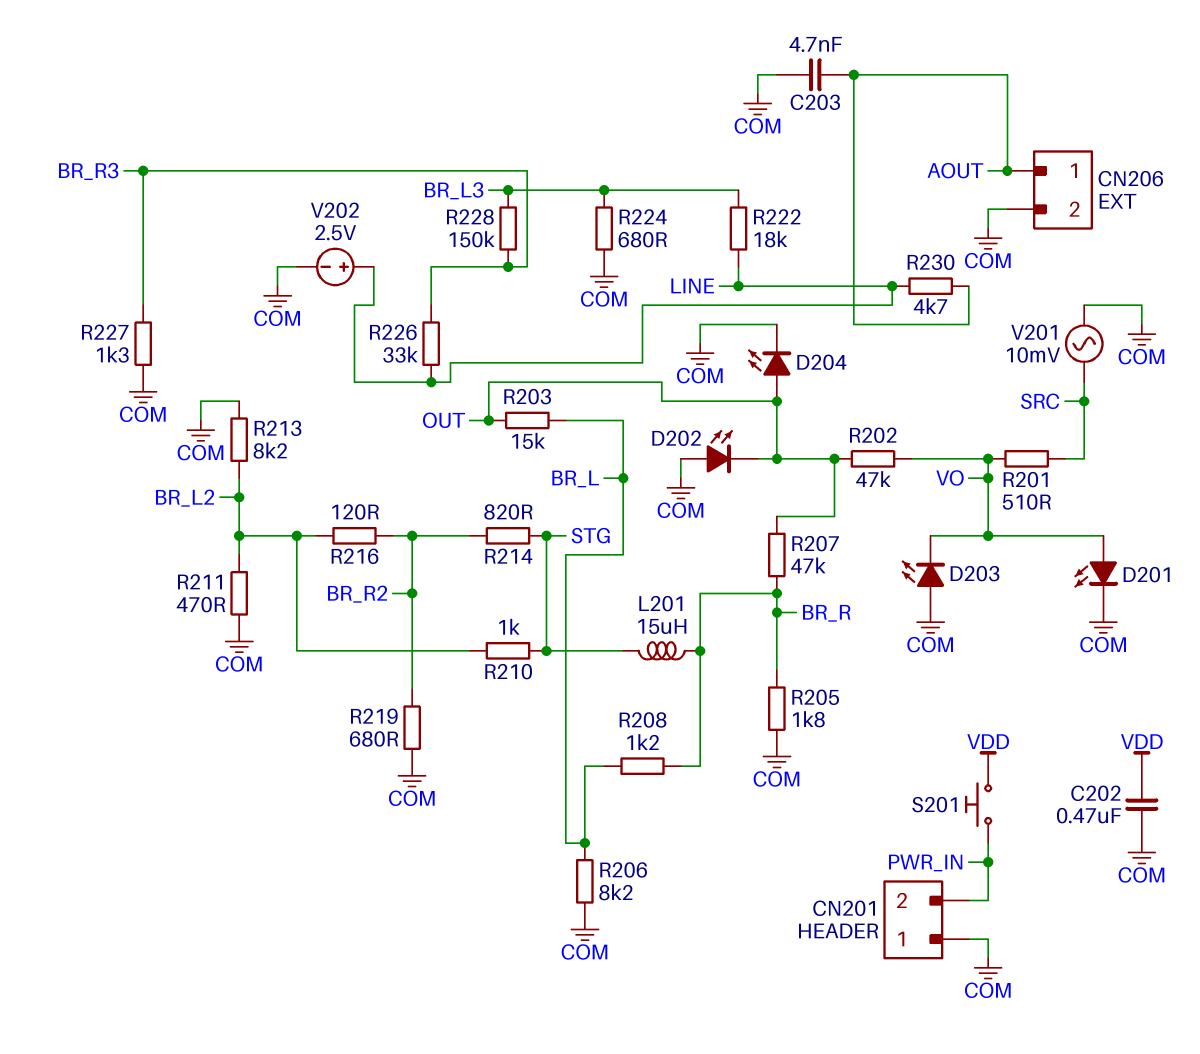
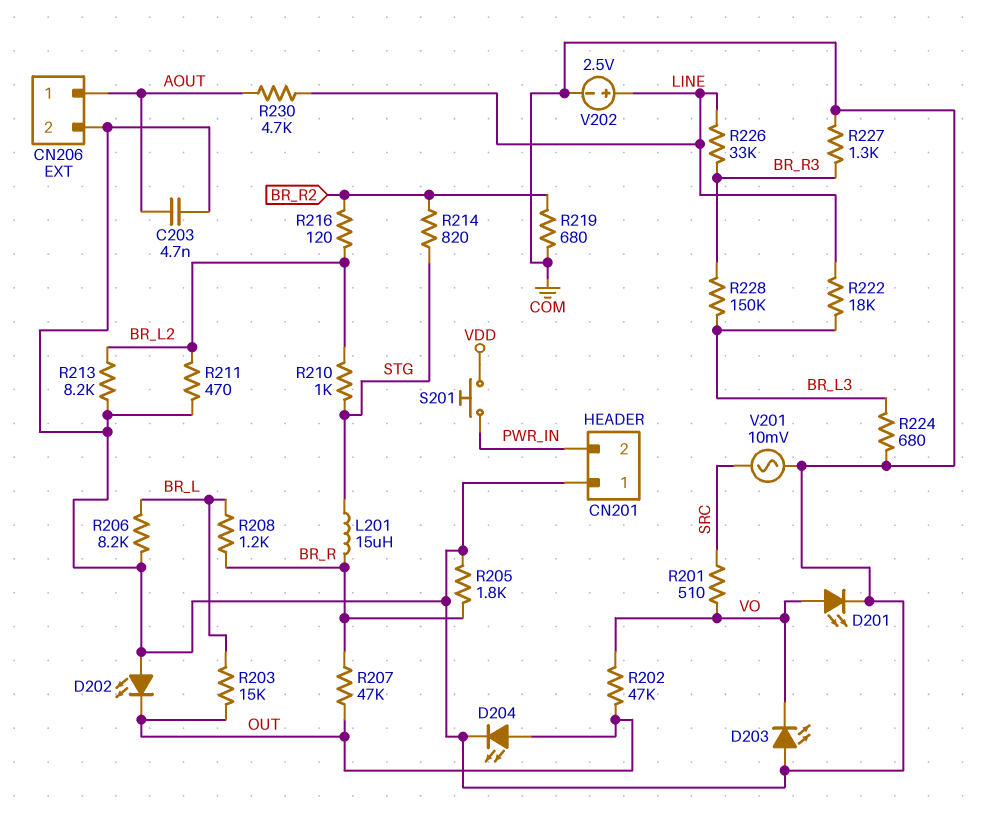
C202: 470nF (COM, VDD) -> none

